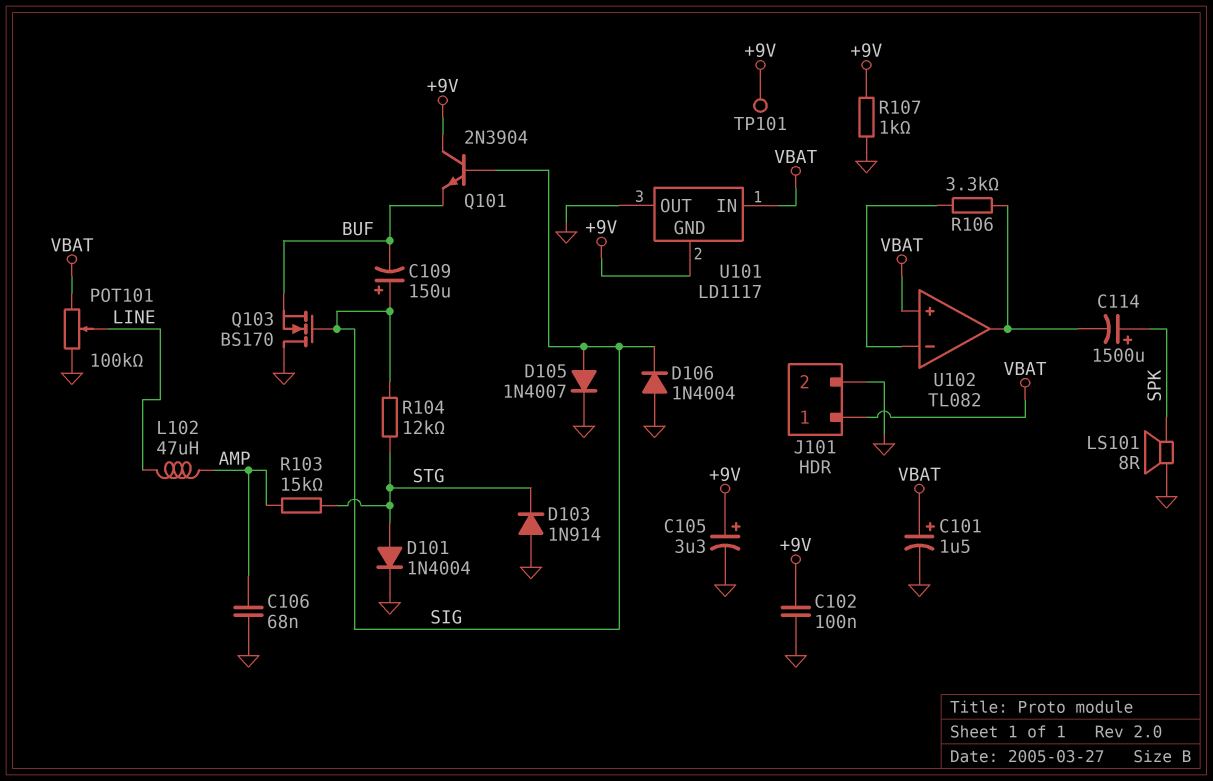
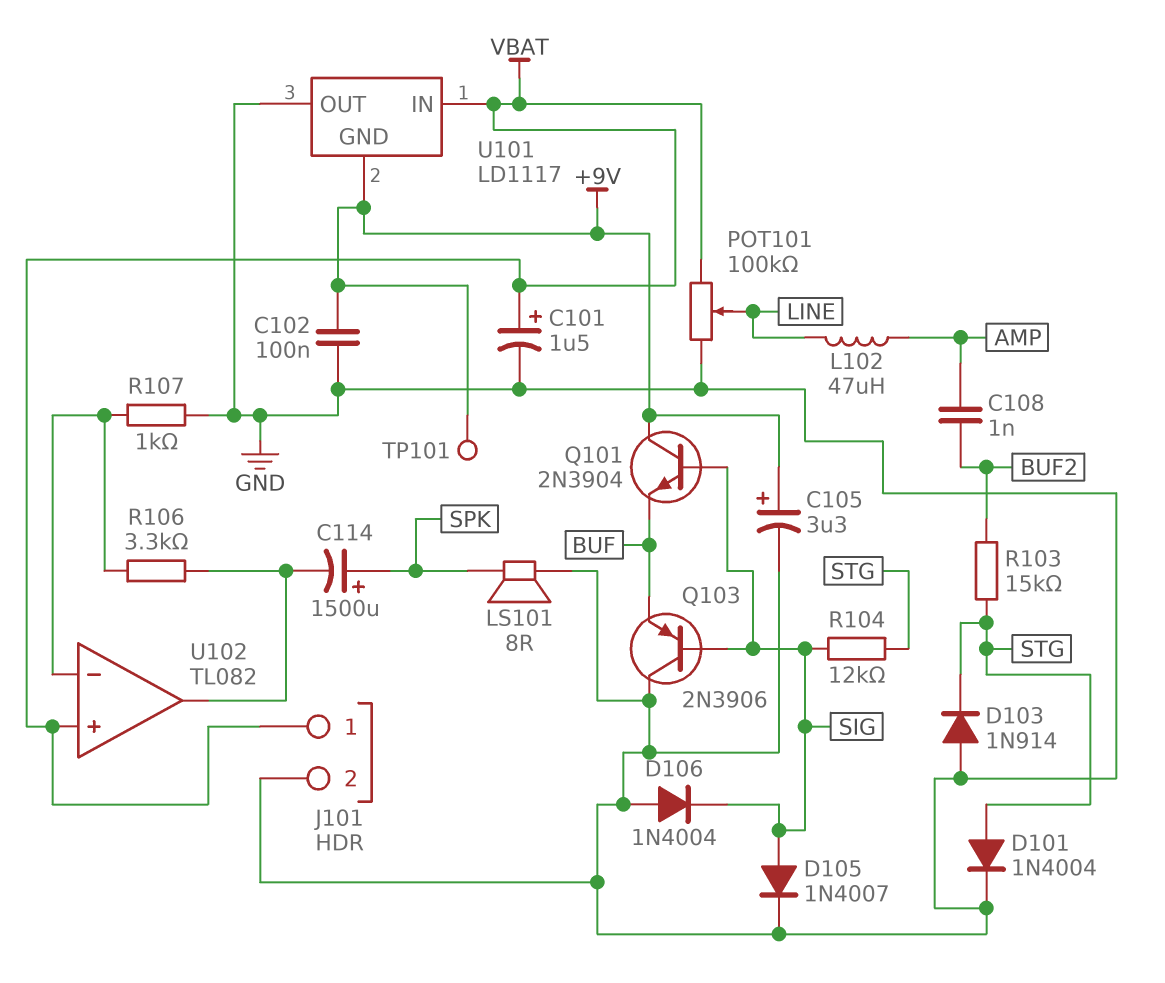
C106: 68nF (AMP, GND) -> none
C108: none -> 1nF (AMP, BUF2)
C109: 150uF (plus SIG, minus BUF) -> none
Q103: NMOS BS170 (G SIG, D GND, S BUF) -> PNP 2N3906 (B SIG, C GND, E BUF)
R103: 15k (AMP, STG) -> 15k (BUF2, STG)
R107: 1k (+9V, GND) -> 1k (GND, U102/in-)

